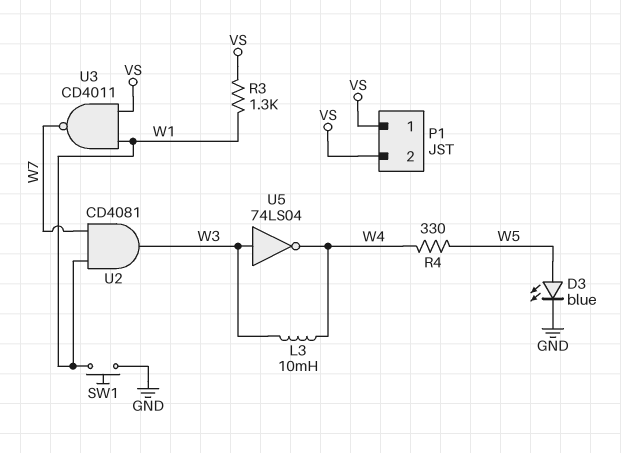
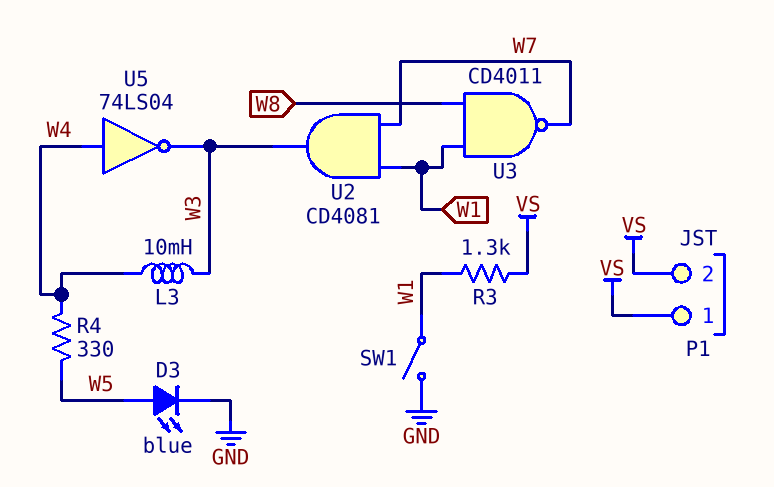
SW1: button (GND, W1) -> switch (GND, W1)
U3: NAND CD4011 (in VS, in W1, out W7) -> NAND CD4011 (in W1, in W8, out W7)
U5: NOT 74LS04 (in W3, out W4) -> NOT 74LS04 (in W4, out W3)

